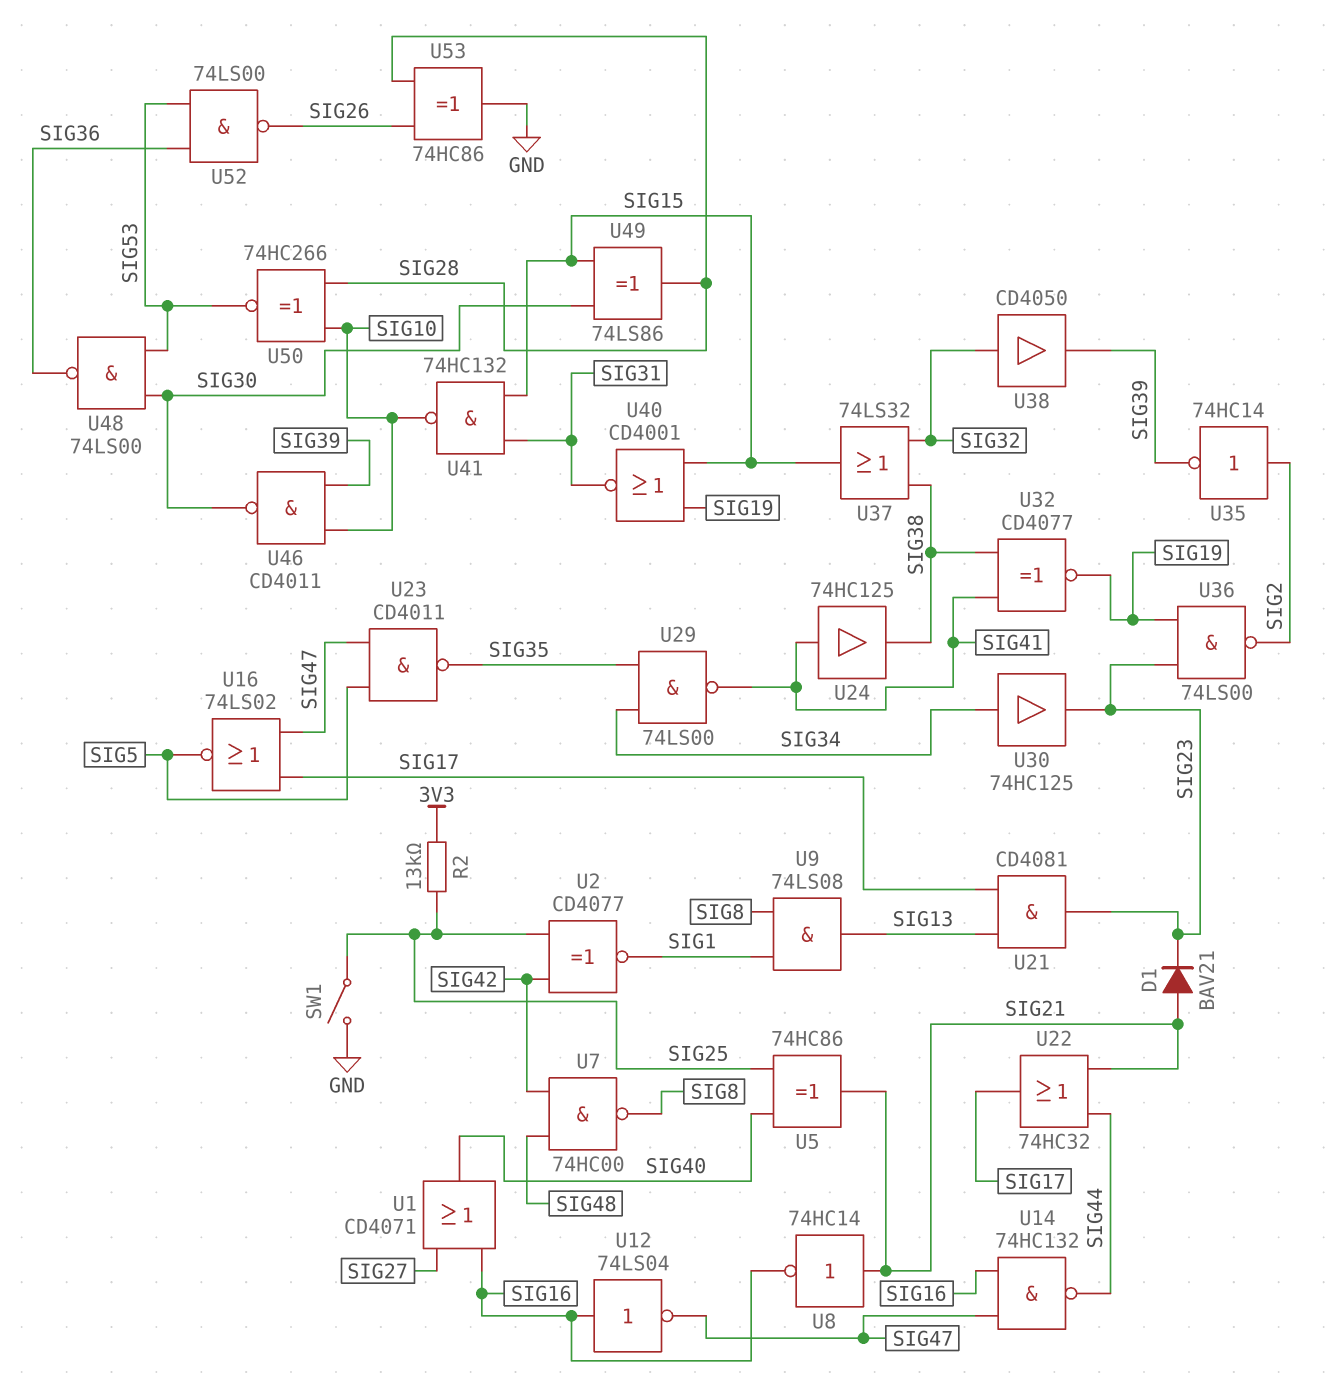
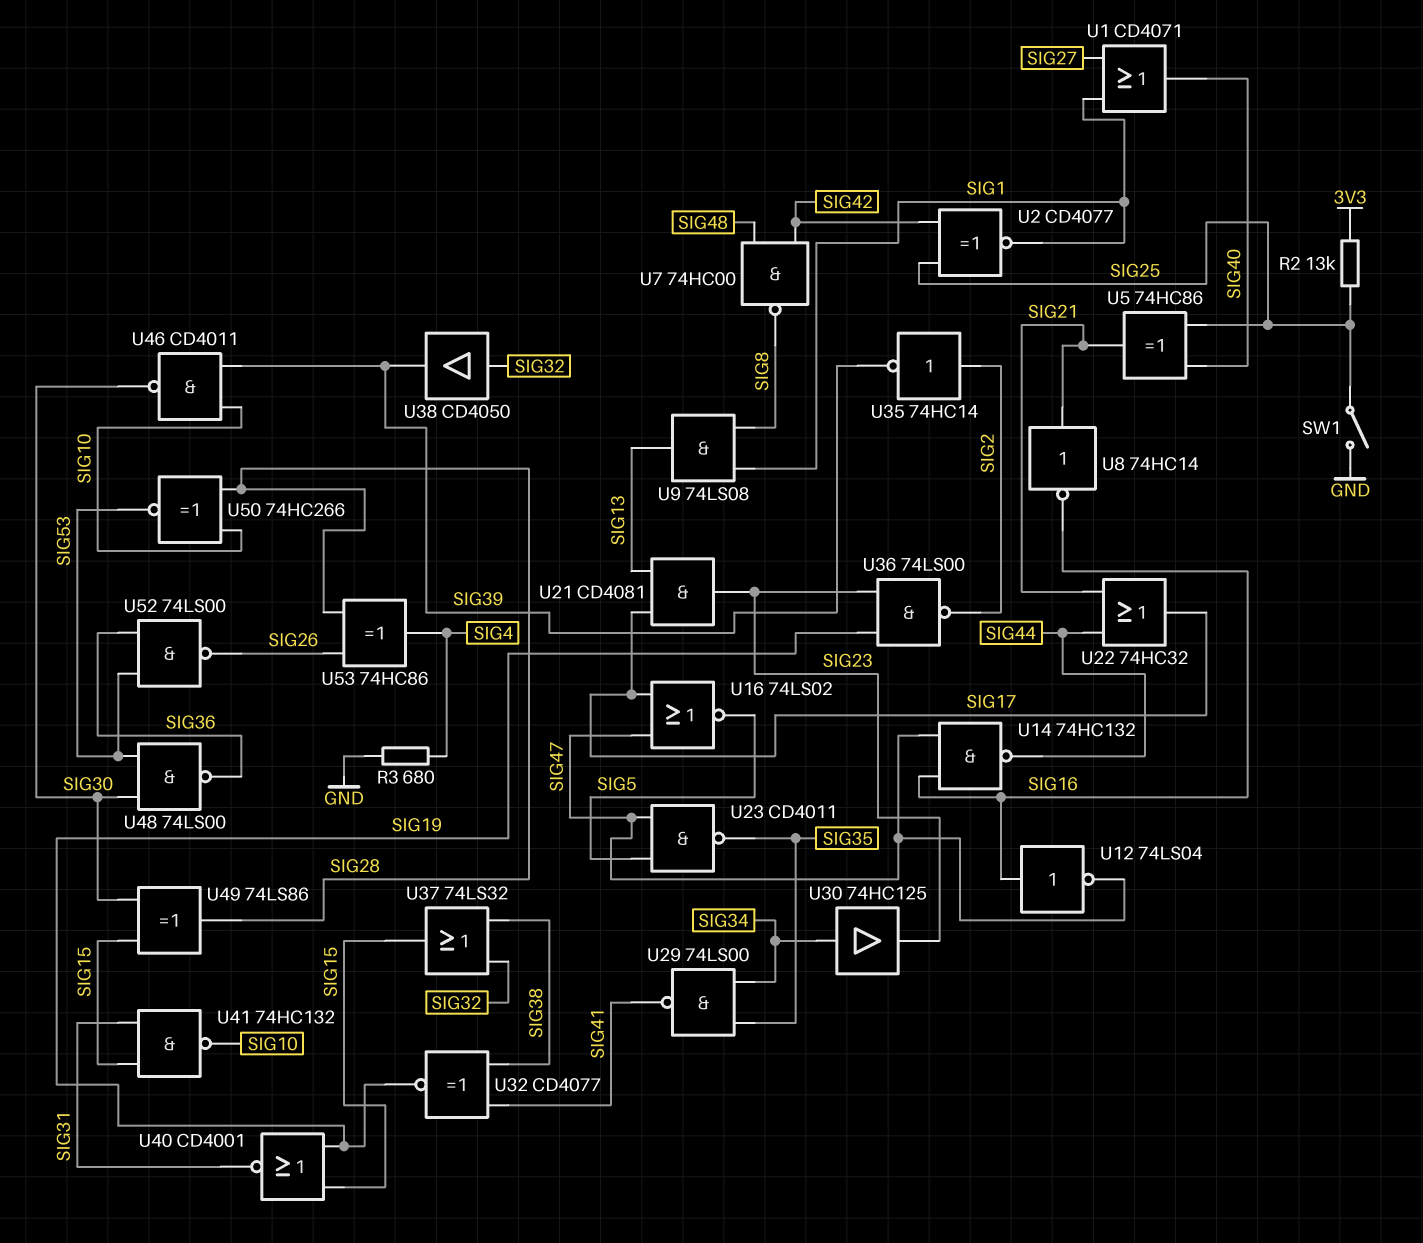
D1: diode BAV21 (A SIG21, K SIG23) -> none
R3: none -> 680 (GND, SIG4)
U1: OR CD4071 (in SIG16, in SIG27, out SIG40) -> OR CD4071 (in SIG1, in SIG27, out SIG40)
U24: buffer 74HC125 (in SIG41, out SIG38) -> none
U53: XOR 74HC86 (in SIG26, in SIG28, out GND) -> XOR 74HC86 (in SIG26, in SIG28, out SIG4)

